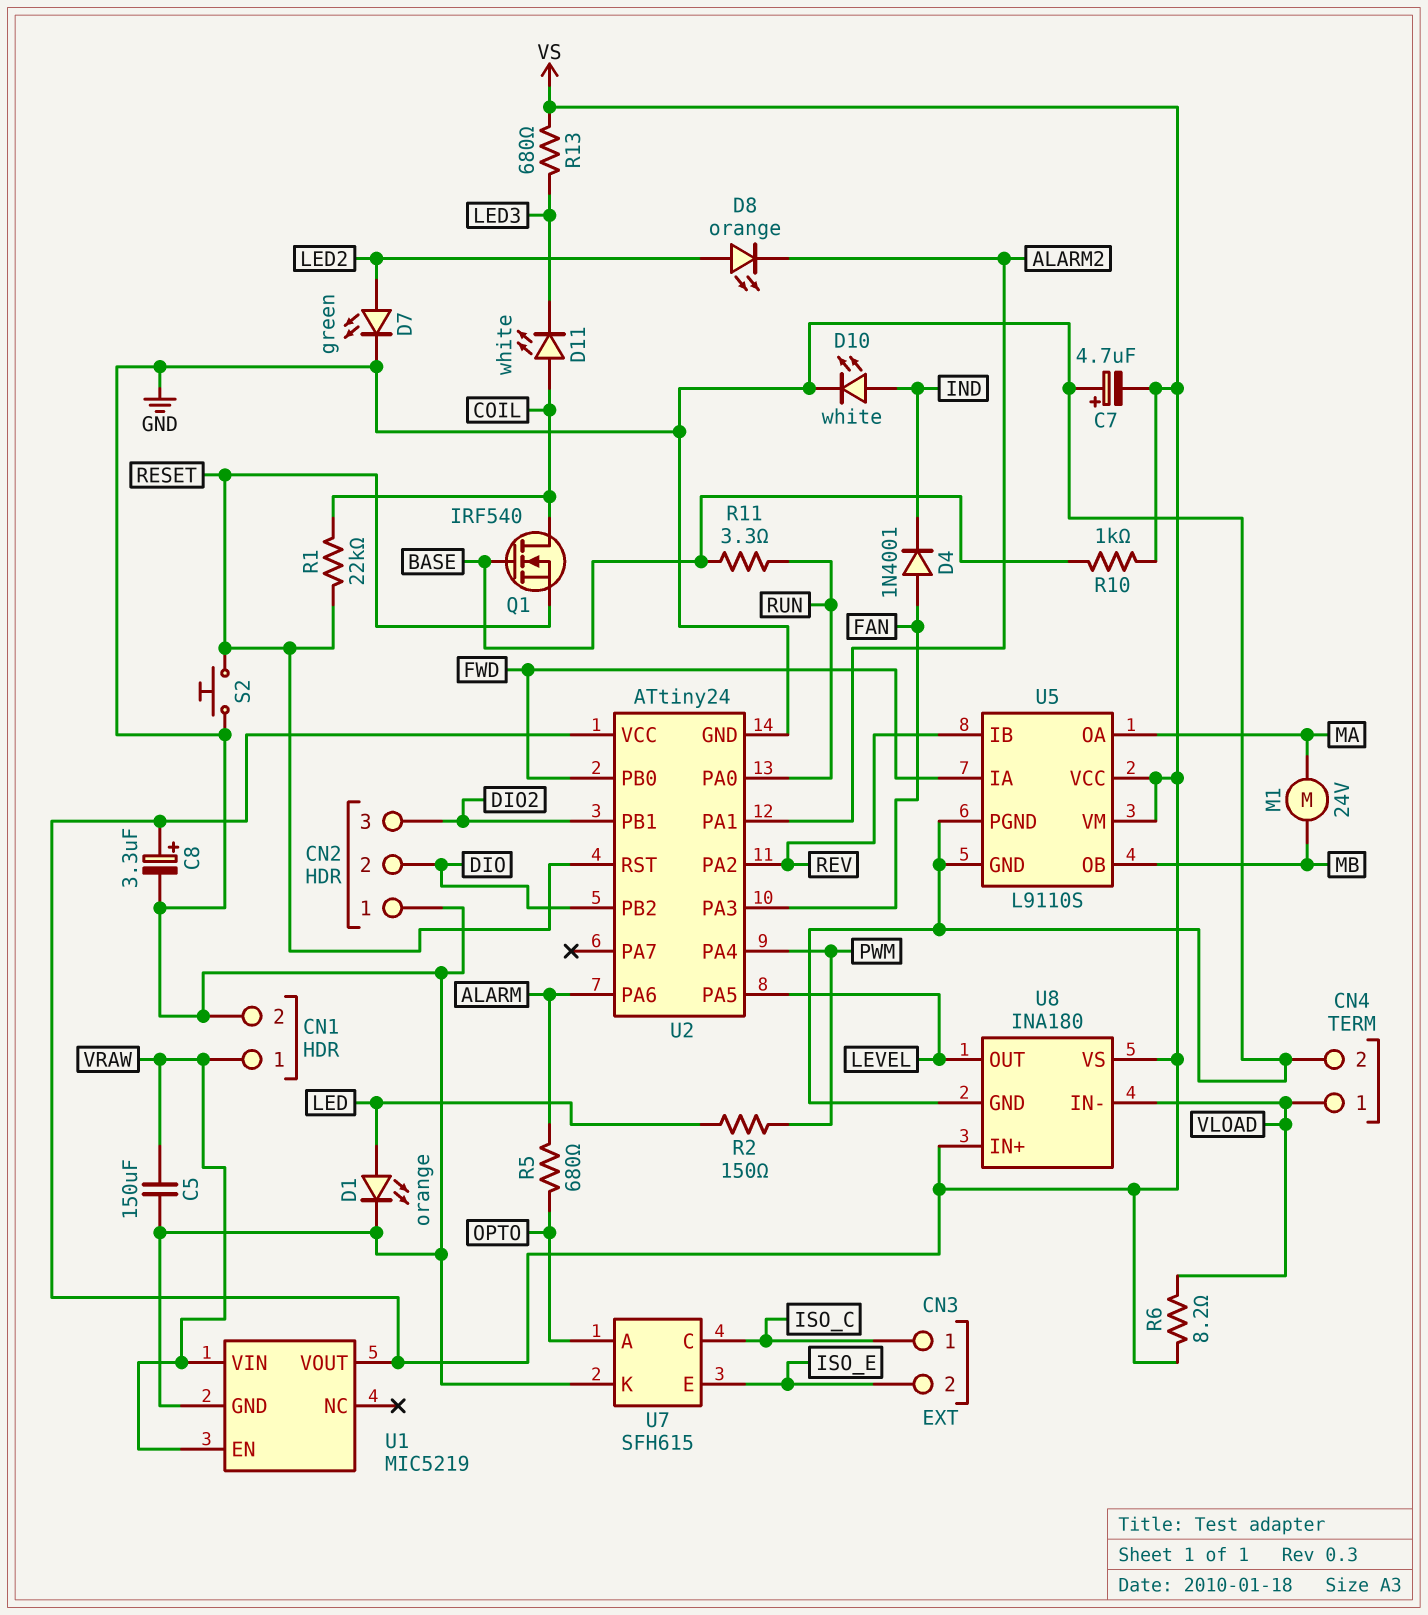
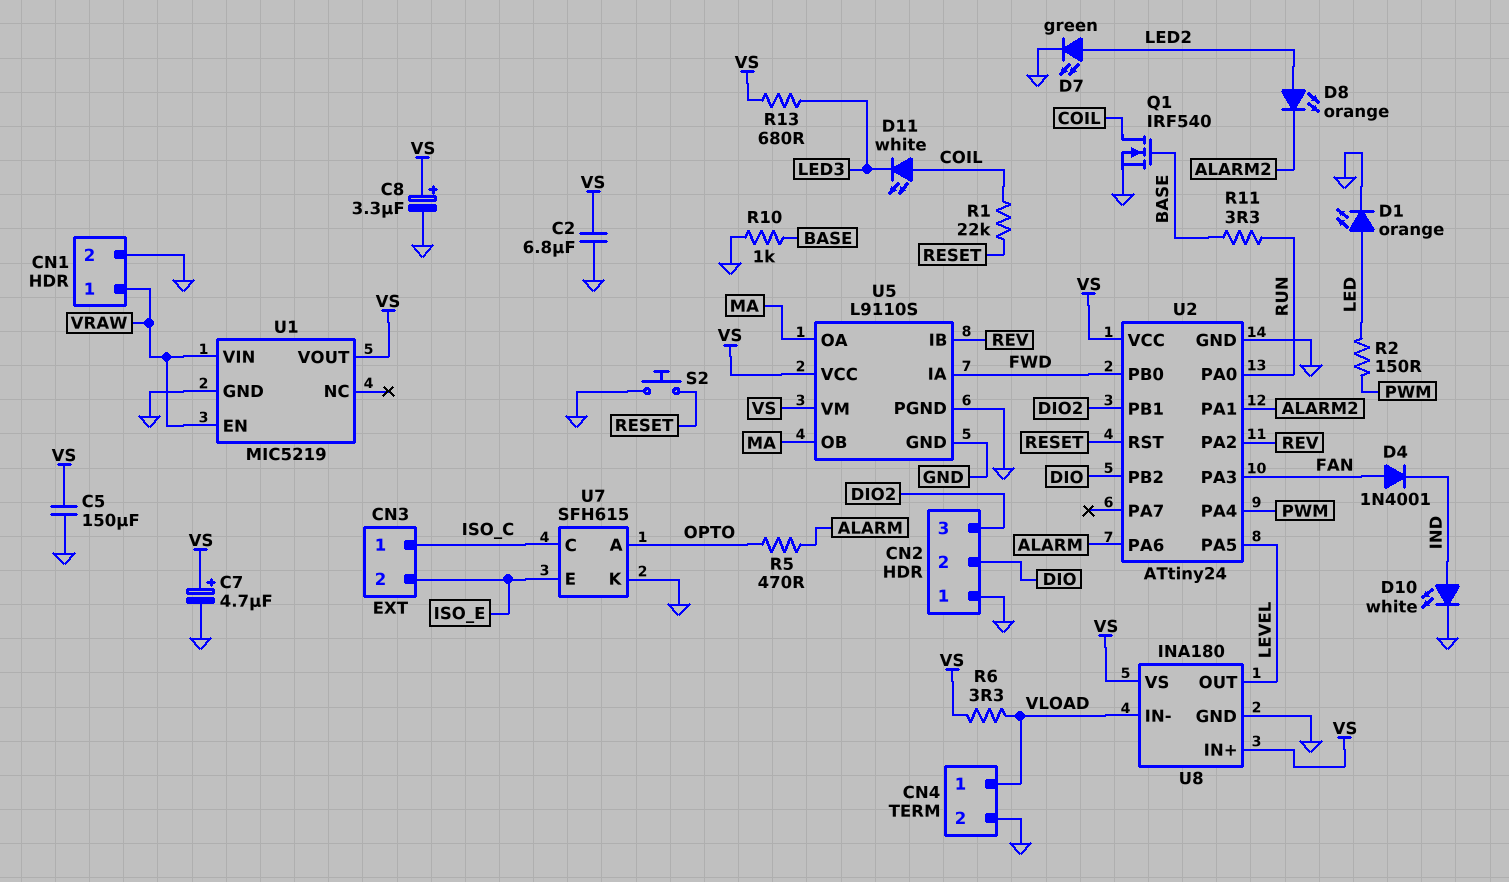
C2: none -> 6.8uF (GND, VS)
C5: 150uF (GND, VRAW) -> 150uF (GND, VS)
C7: 4.7uF (plus GND, minus VS) -> 4.7uF (plus VS, minus GND)
M1: motor 24V (MA, MB) -> none
Q1: NMOS IRF540 (G BASE, D COIL, S RESET) -> NMOS IRF540 (G BASE, D COIL, S GND)
R5: 680 (ALARM, OPTO) -> 470 (ALARM, OPTO)
R6: 8.2 (VLOAD, VS) -> 3.3 (VLOAD, VS)
R10: 1k (BASE, VS) -> 1k (BASE, GND)
U5 pin OB: MB -> MA

